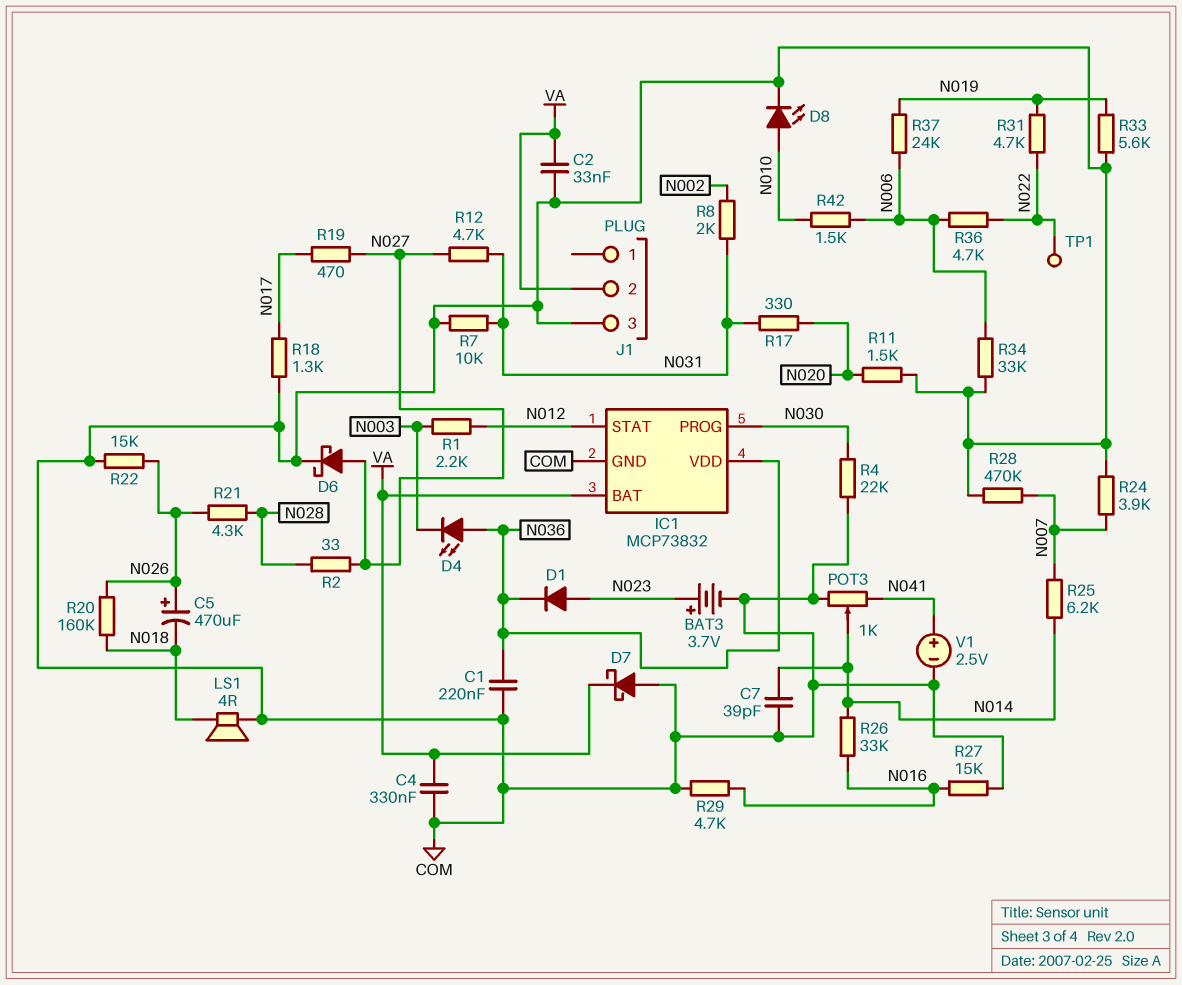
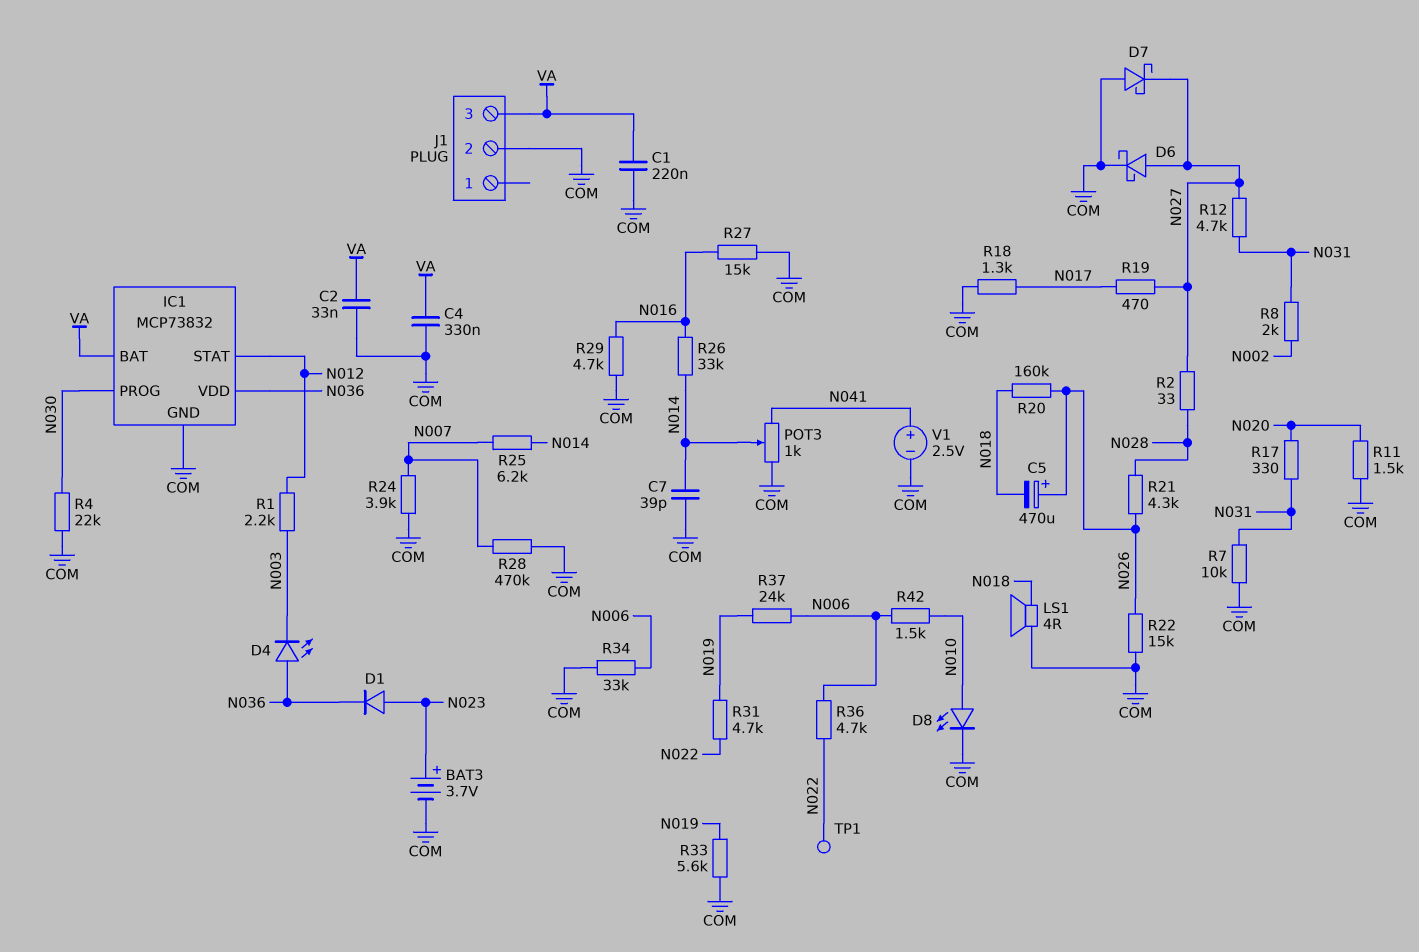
C1: 220nF (COM, N036) -> 220nF (COM, VA)
D7: schottky (A COM, K VA) -> schottky (A COM, K N027)
J1 pin 2: VA -> COM
J1 pin 3: COM -> VA

